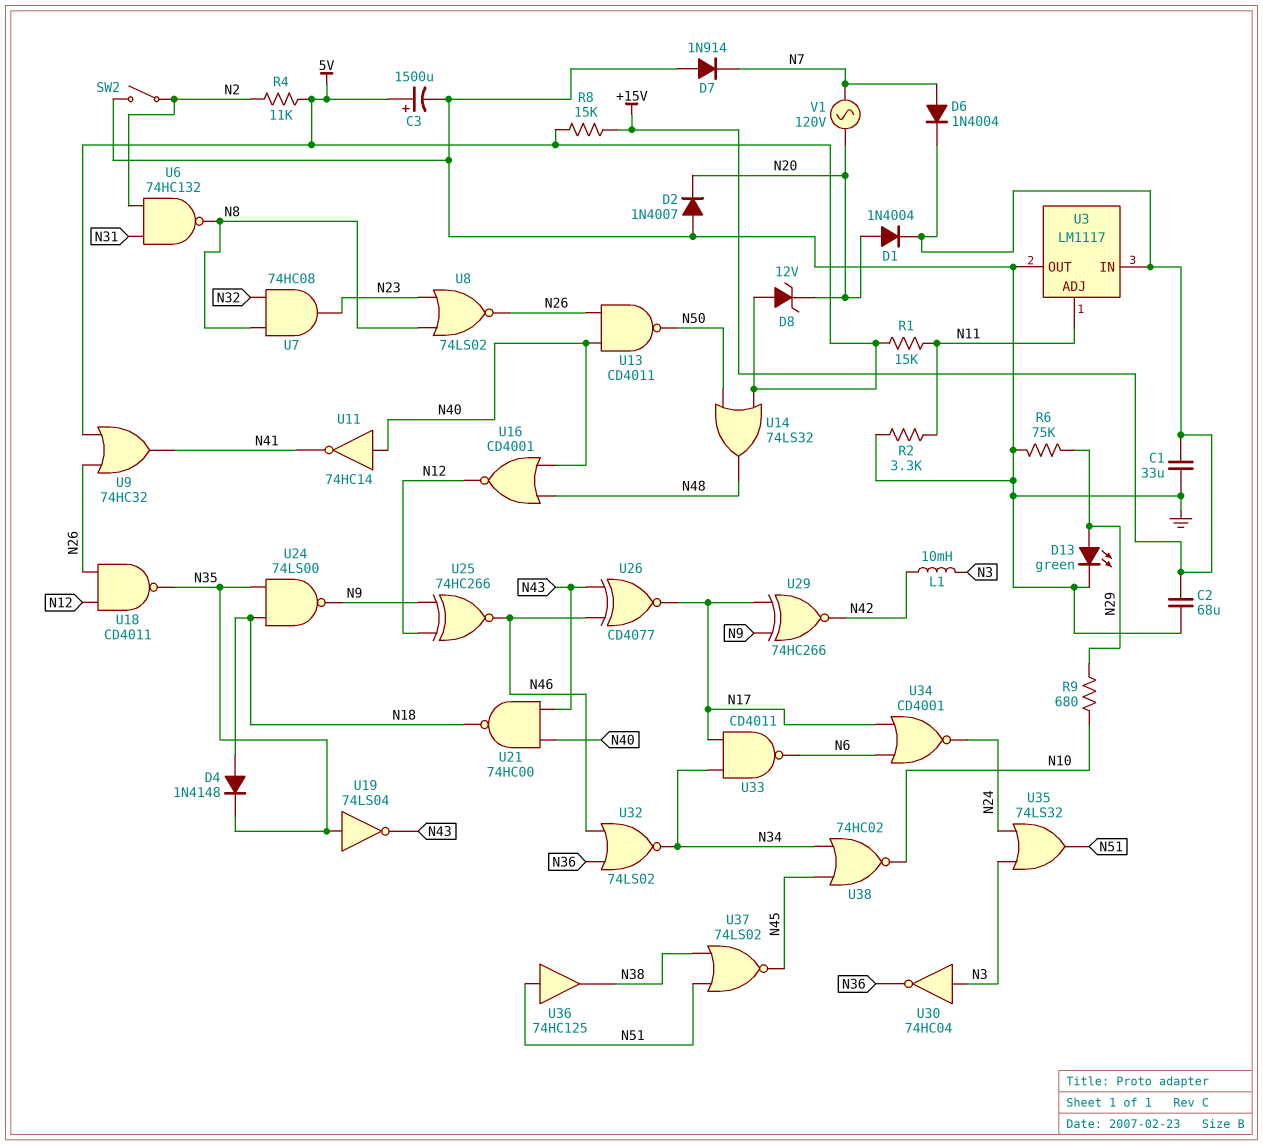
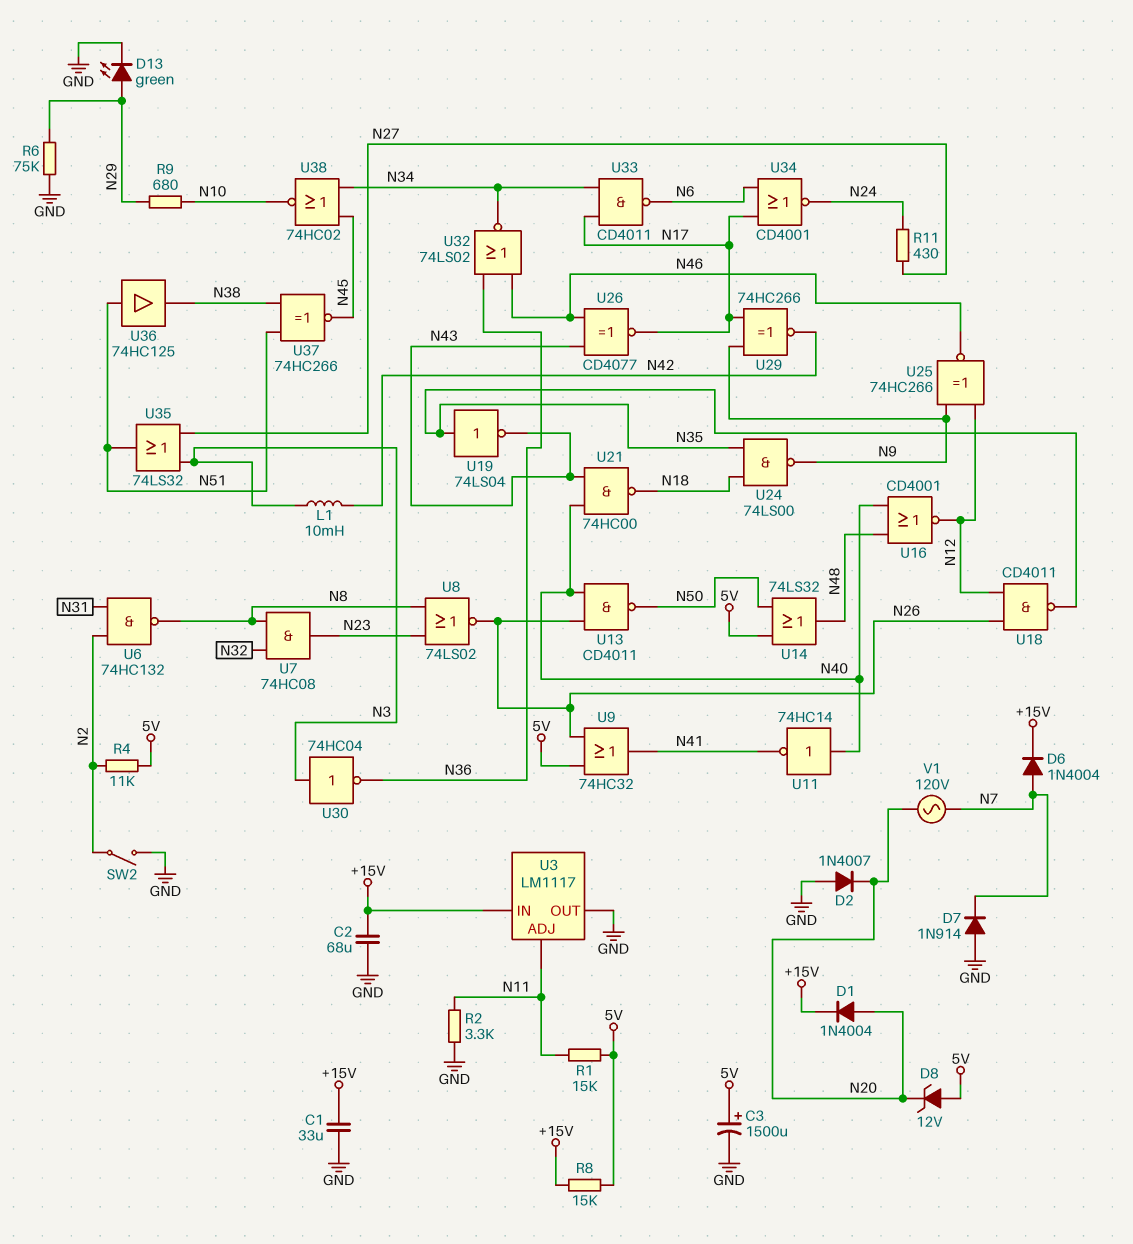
D4: diode 1N4148 (A N18, K N35) -> none
R11: none -> 430 (N24, N27)
U35: OR 74LS32 (in N3, in N24, out N51) -> OR 74LS32 (in N3, in N27, out N51)
U37: NOR 74LS02 (in N38, in N51, out N45) -> XNOR 74HC266 (in N38, in N51, out N45)

